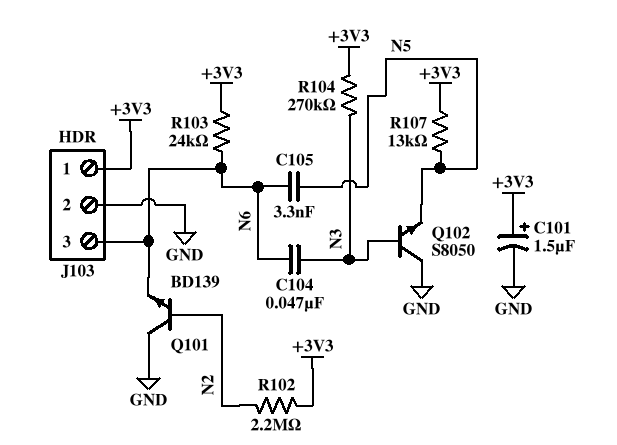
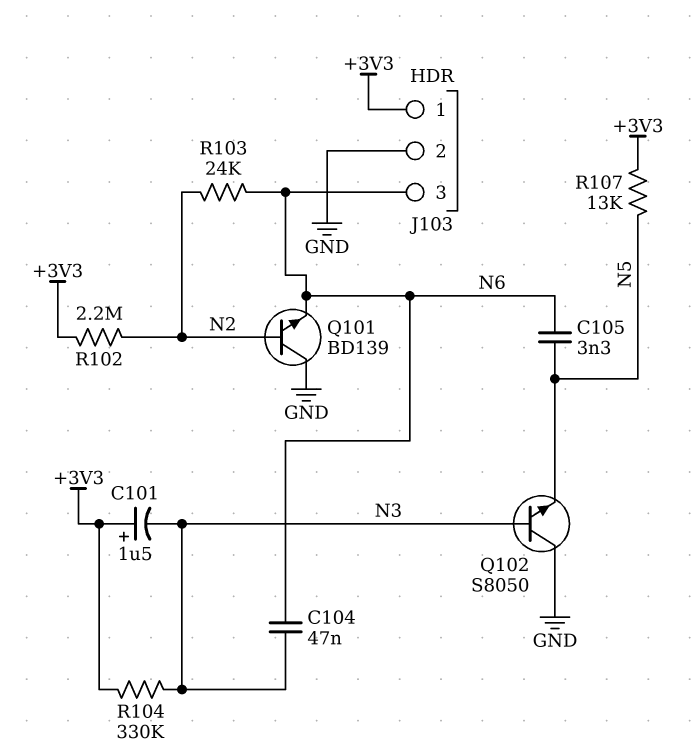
C101: 1.5uF (plus +3V3, minus GND) -> 1.5uF (plus +3V3, minus N3)
R103: 24k (+3V3, N6) -> 24k (N2, N6)
R104: 270k (+3V3, N3) -> 330k (+3V3, N3)

